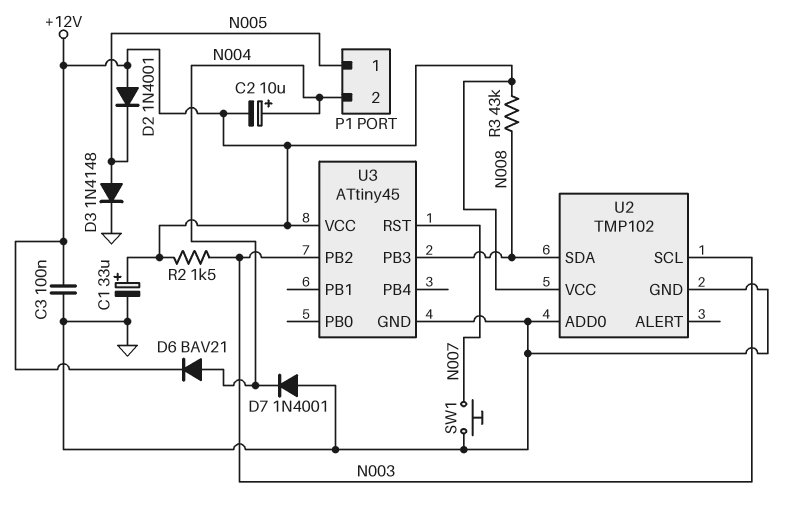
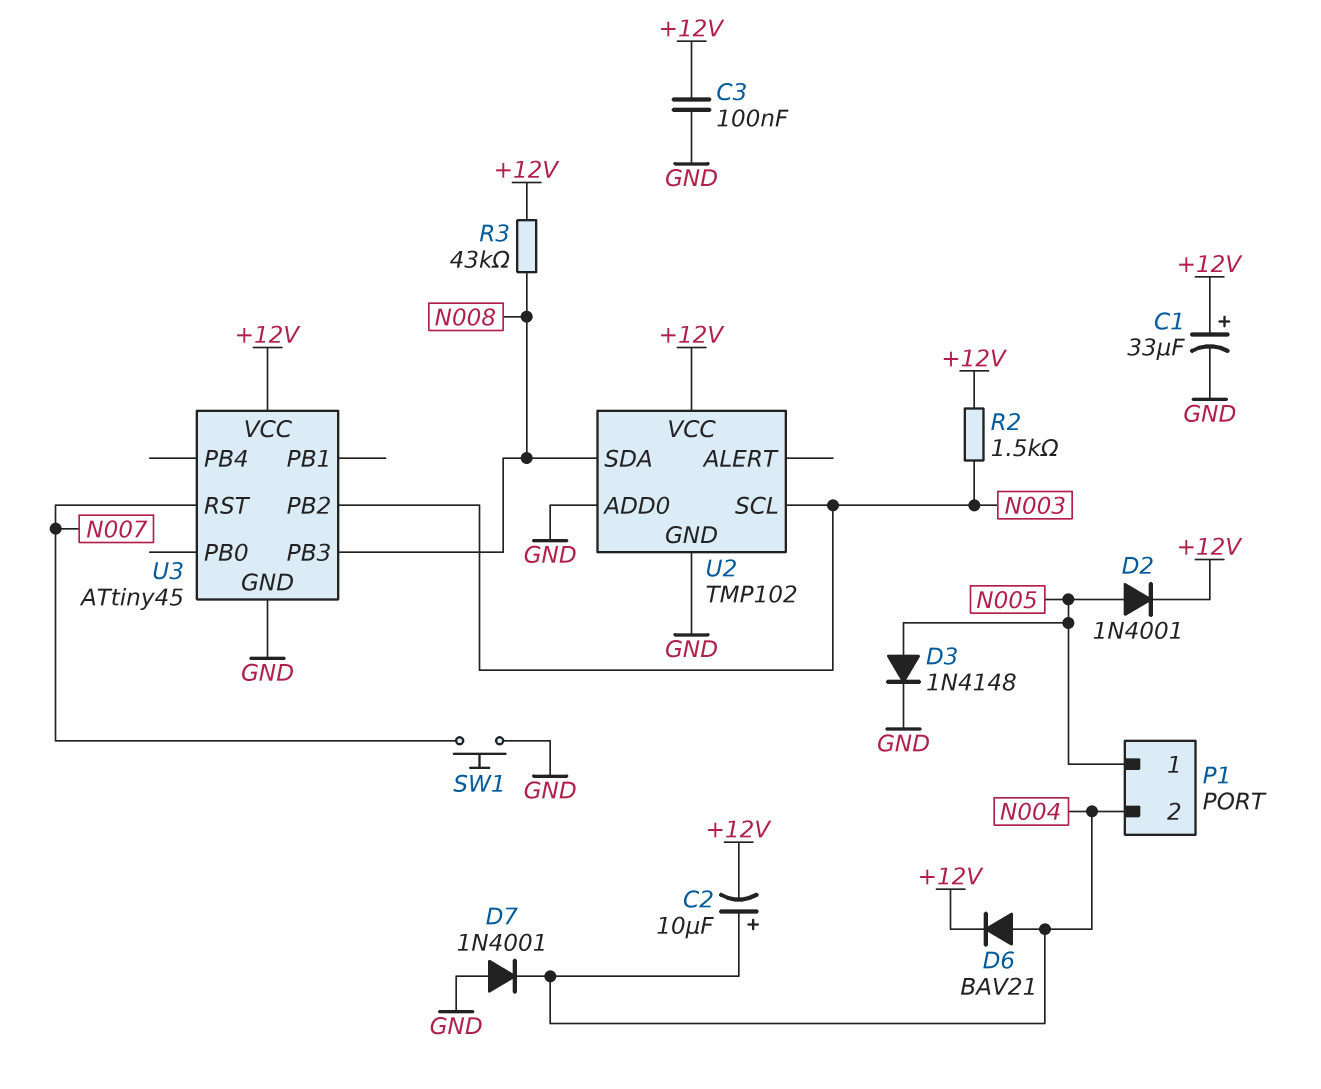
D2: diode 1N4001 (A +12V, K N005) -> diode 1N4001 (A N005, K +12V)

